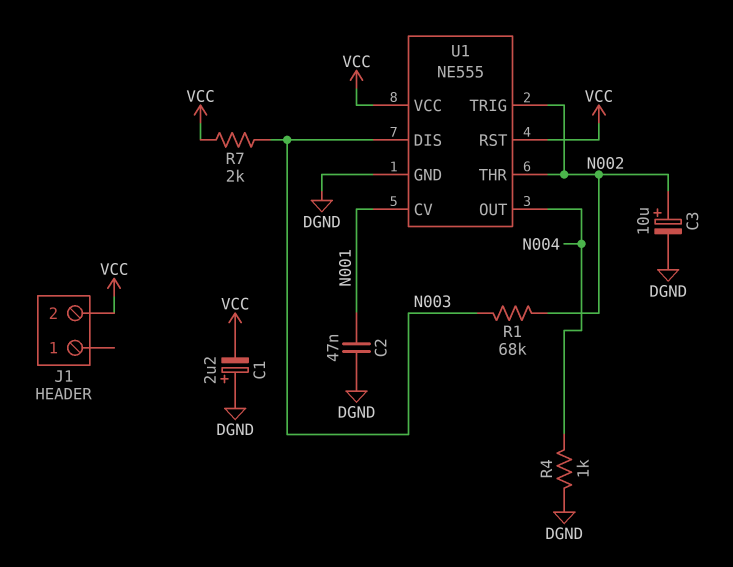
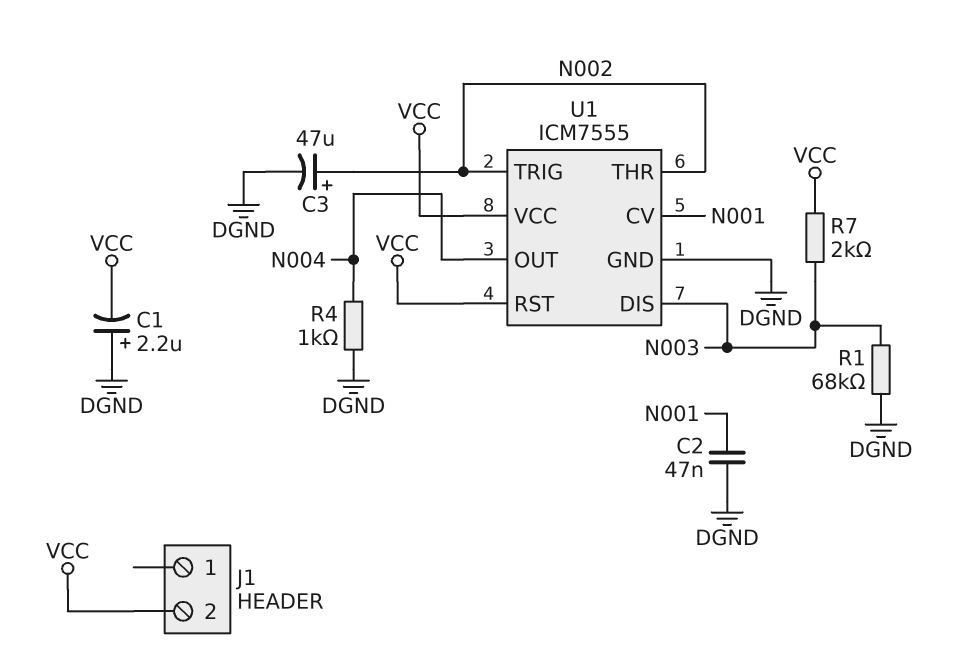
C3: 10uF (plus N002, minus DGND) -> 47uF (plus N002, minus DGND)
R1: 68k (N002, N003) -> 68k (DGND, N003)
U1: NE555 -> ICM7555

